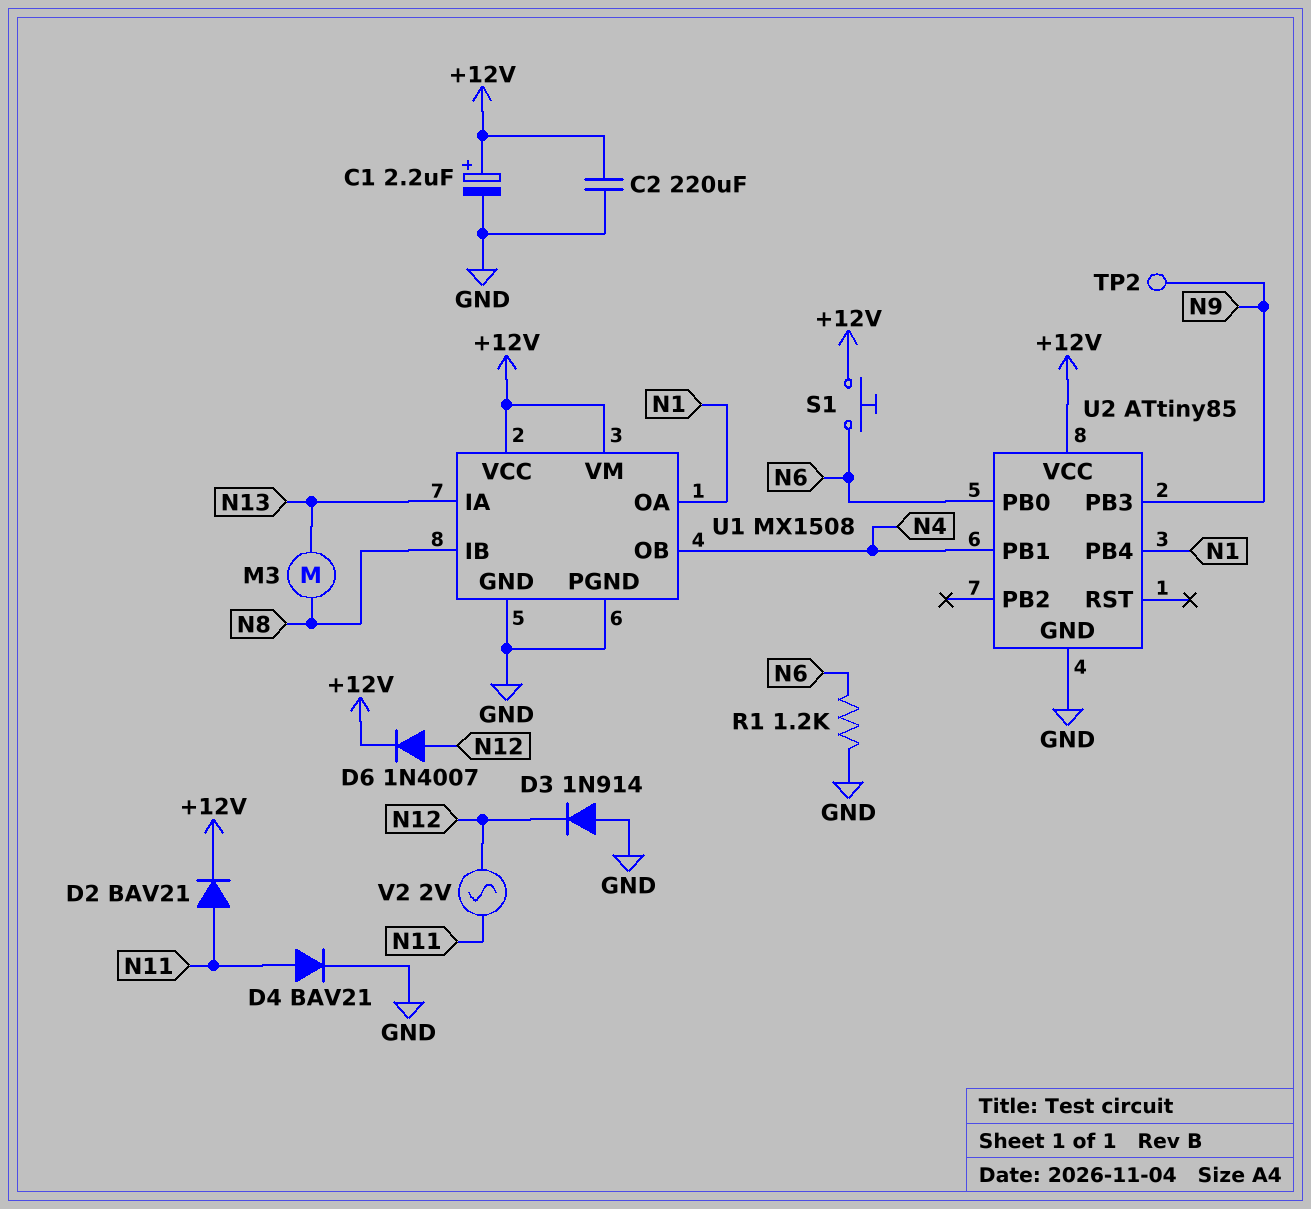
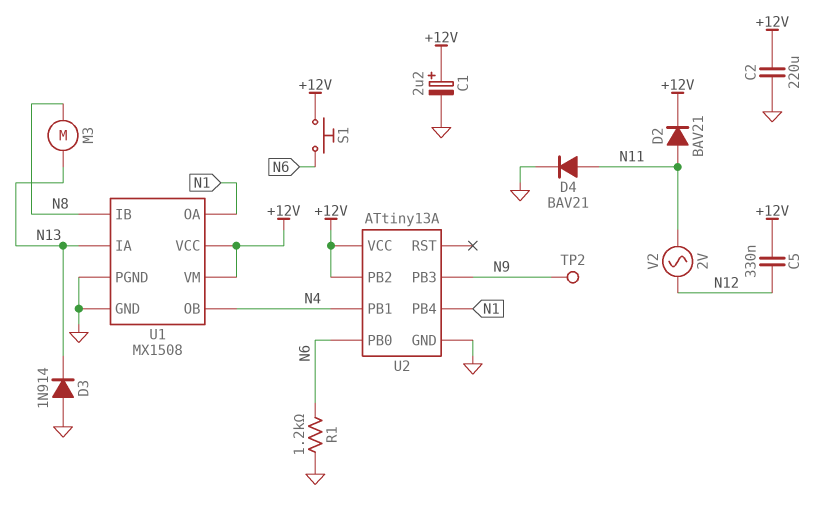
C5: none -> 330nF (+12V, N12)
D3: diode 1N914 (A GND, K N12) -> diode 1N914 (A GND, K N13)
D6: diode 1N4007 (A N12, K +12V) -> none
U2: ATtiny85 -> ATtiny13A
U2 pin PB2: none -> +12V

